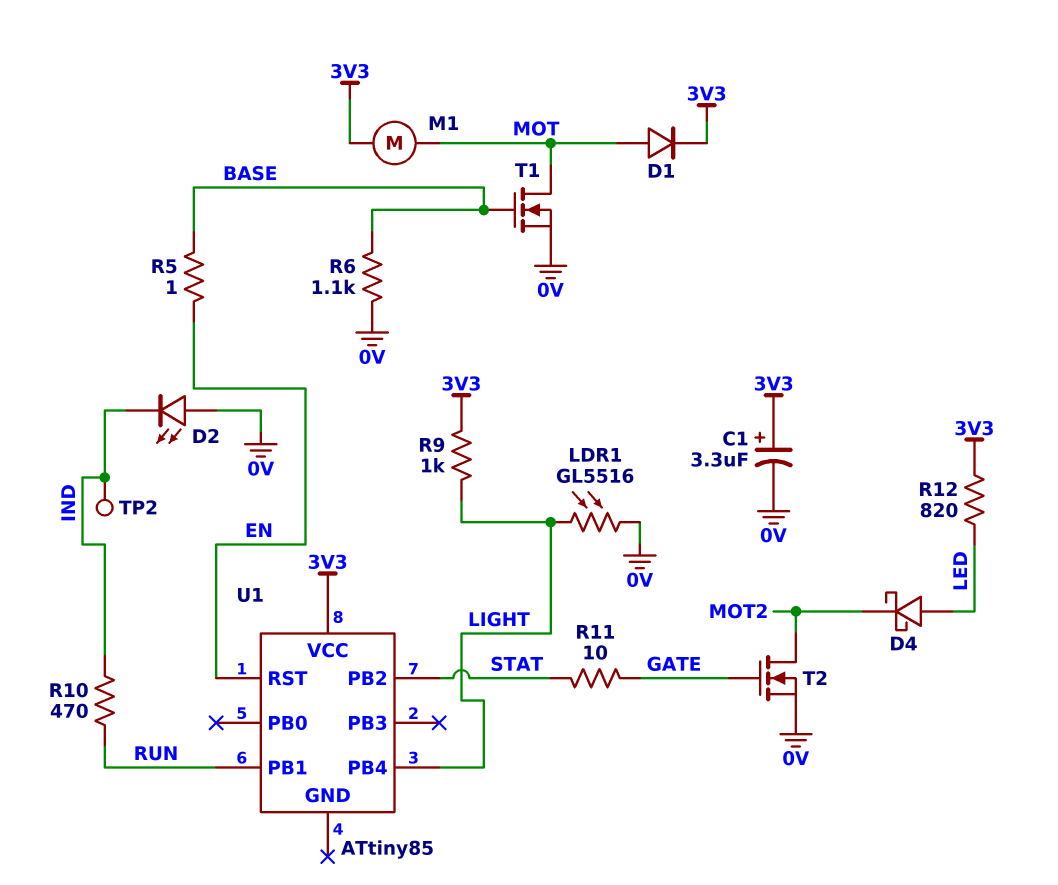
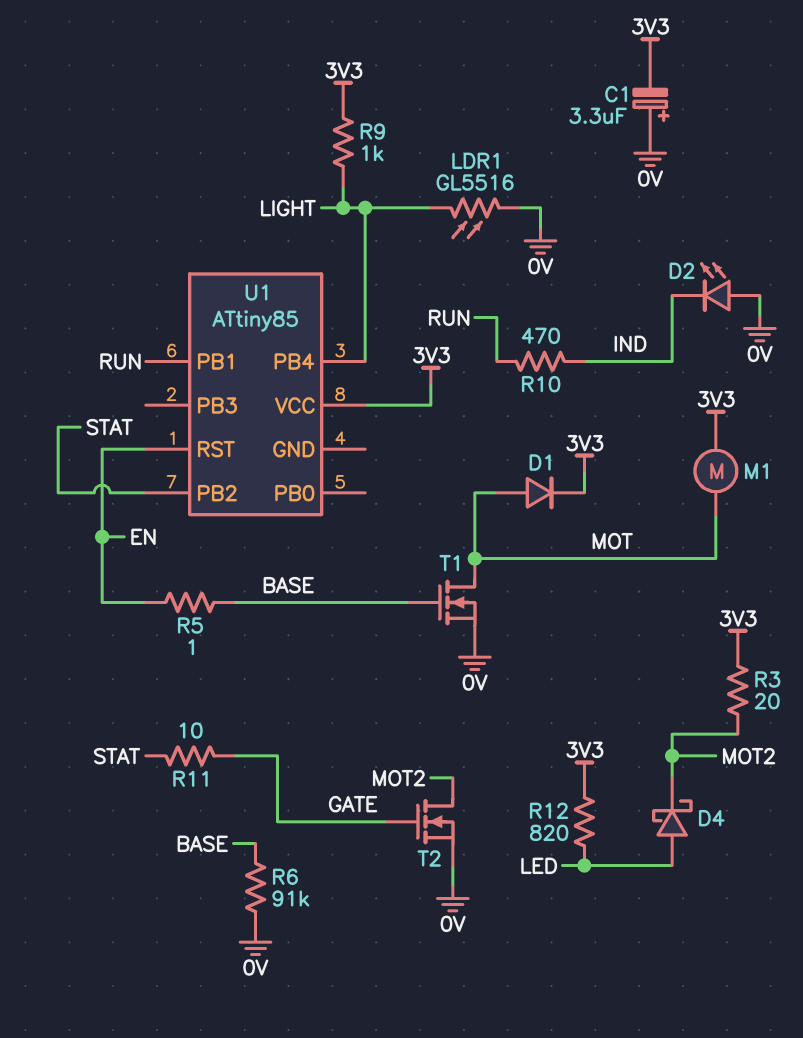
C1: 3.3uF (plus 3V3, minus 0V) -> 3.3uF (plus 0V, minus 3V3)
R3: none -> 20 (3V3, MOT2)
R6: 1.1k (0V, BASE) -> 91k (0V, BASE)
TP2: test point (IND) -> none

